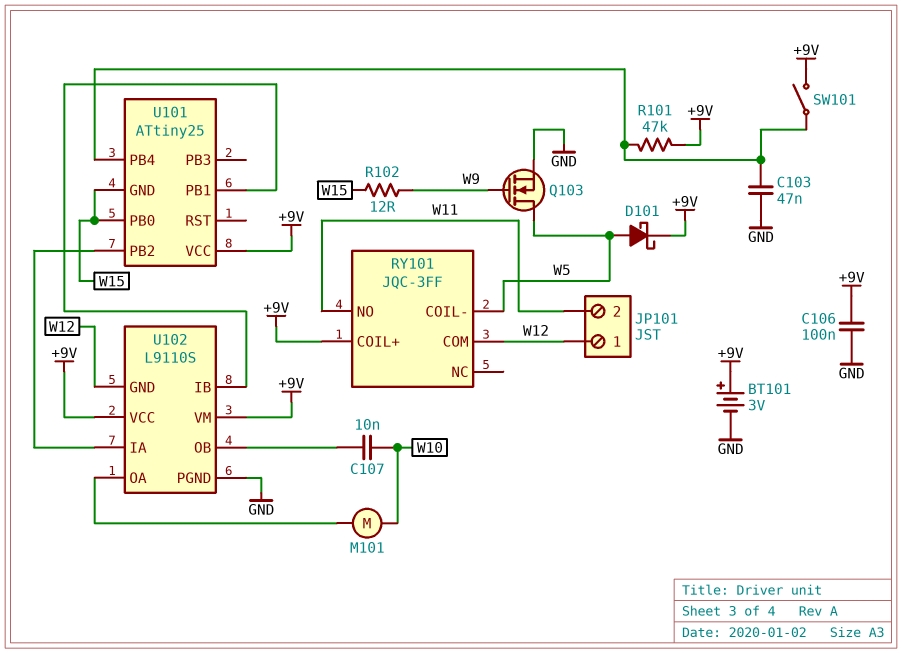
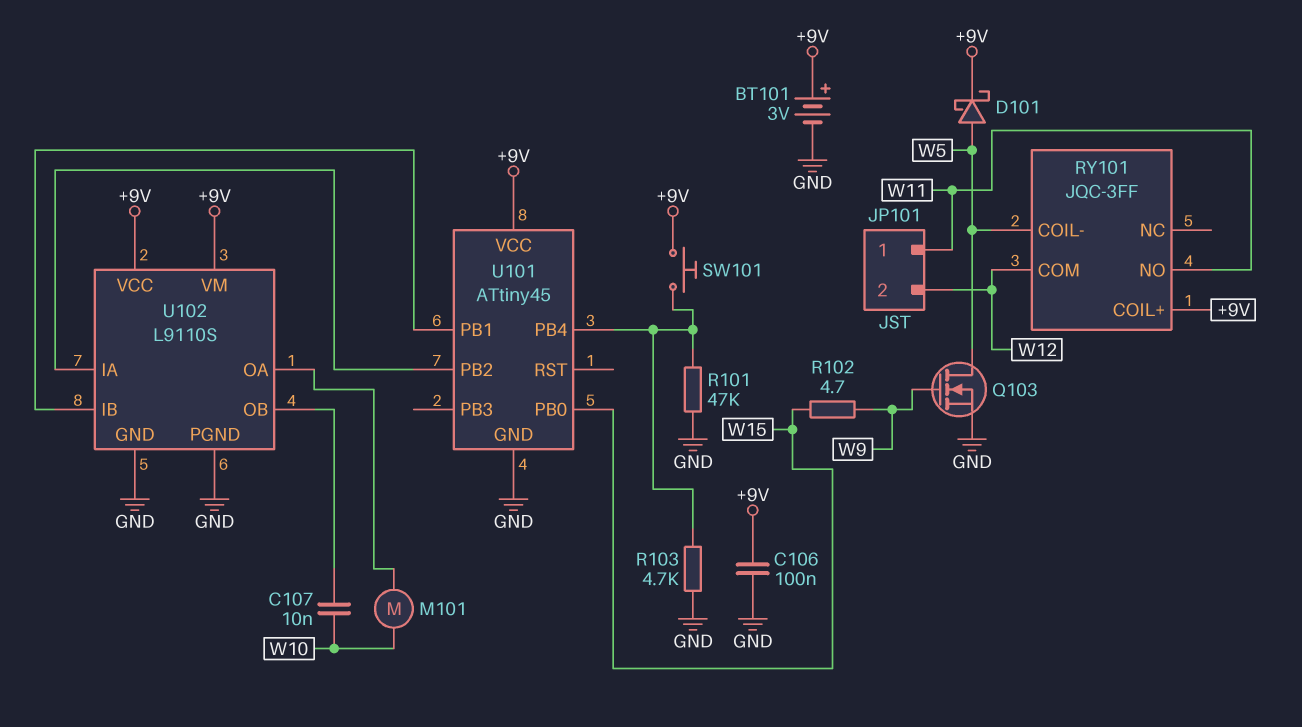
C103: 47nF (GND, U101/PB4) -> none
JP101 pin 1: W12 -> W11
JP101 pin 2: W11 -> W12
R101: 47k (+9V, U101/PB4) -> 47k (GND, U101/PB4)
R102: 12 (W9, W15) -> 4.7 (W9, W15)
R103: none -> 4.7k (GND, U101/PB4)
SW101: switch (+9V, U101/PB4) -> button (+9V, U101/PB4)
U101: ATtiny25 -> ATtiny45
U101 pin GND: W15 -> GND
U102 pin GND: W12 -> GND

